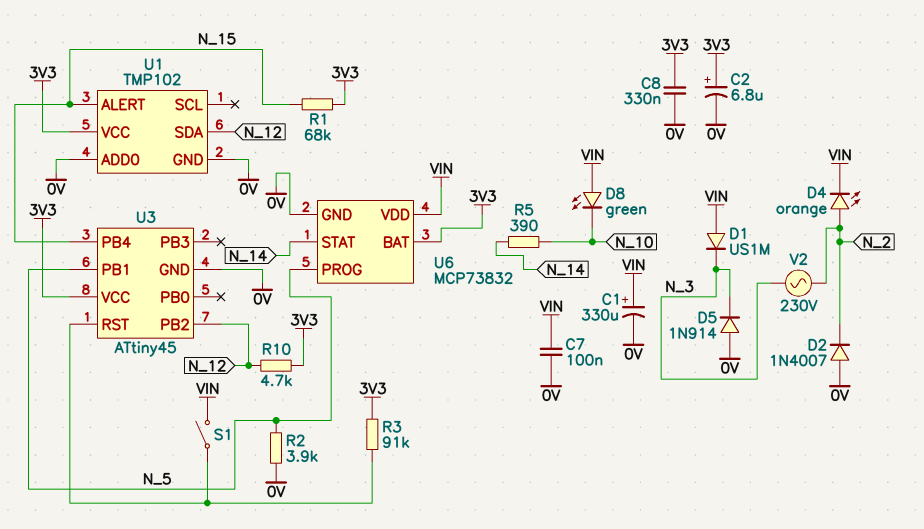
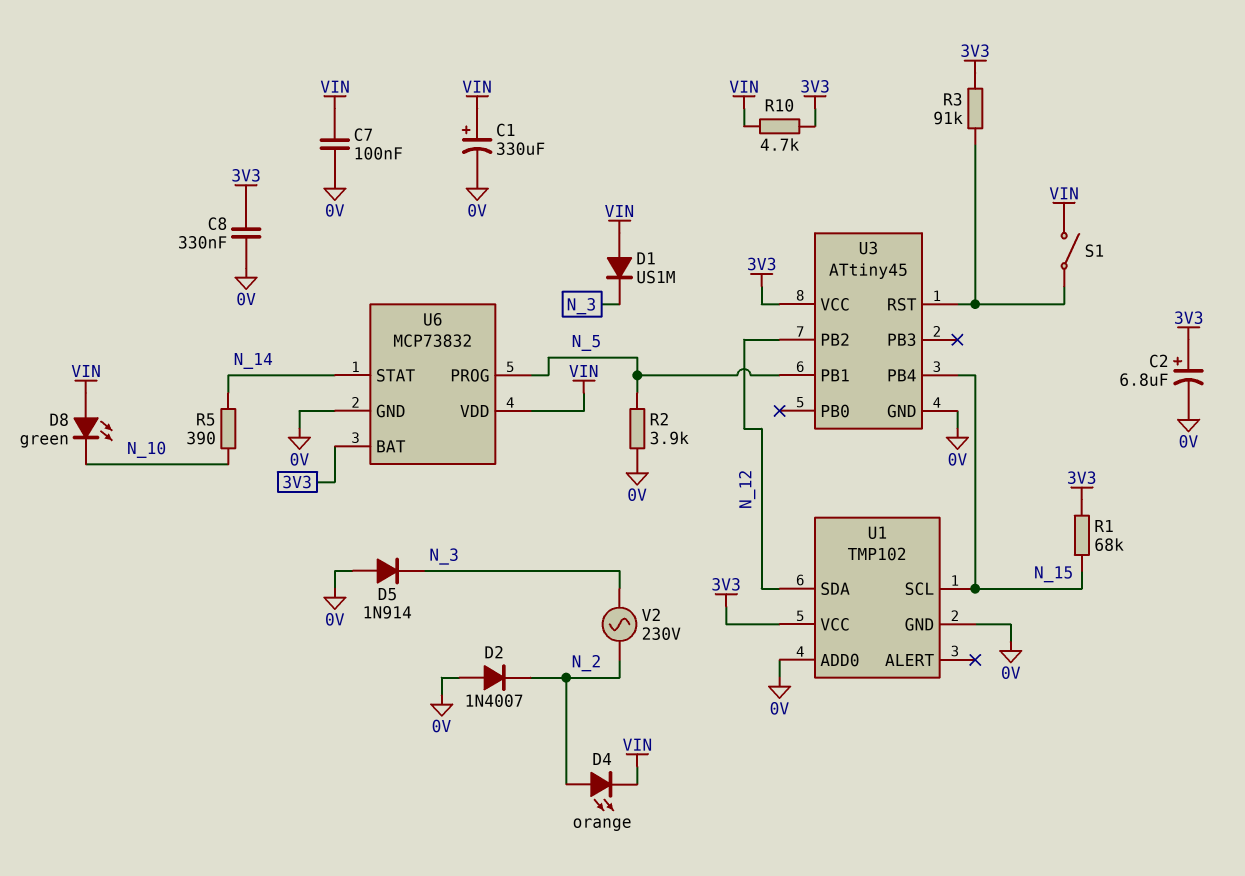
R10: 4.7k (3V3, N_12) -> 4.7k (3V3, VIN)
U1 pin ALERT: N_15 -> none
U1 pin SCL: none -> N_15

